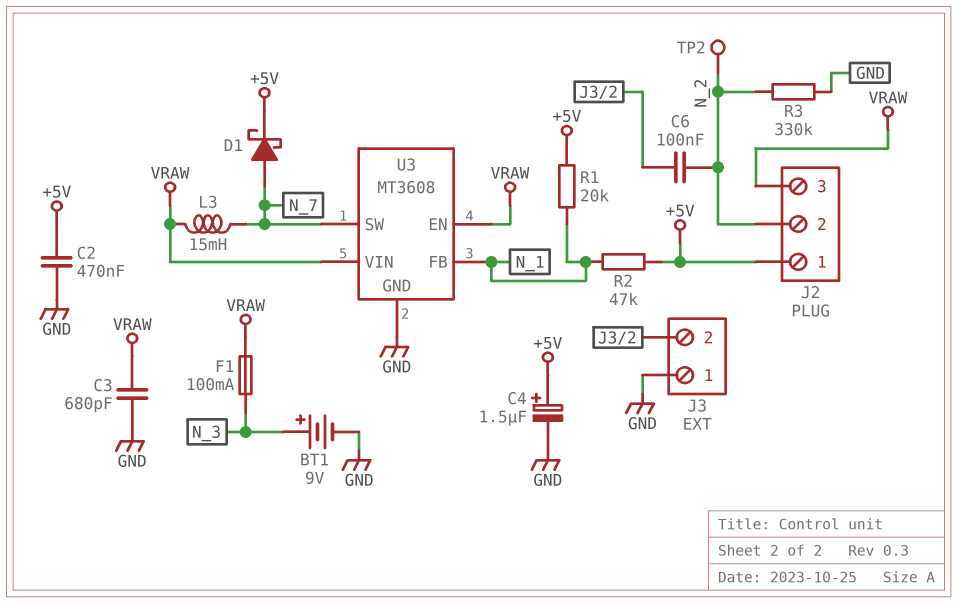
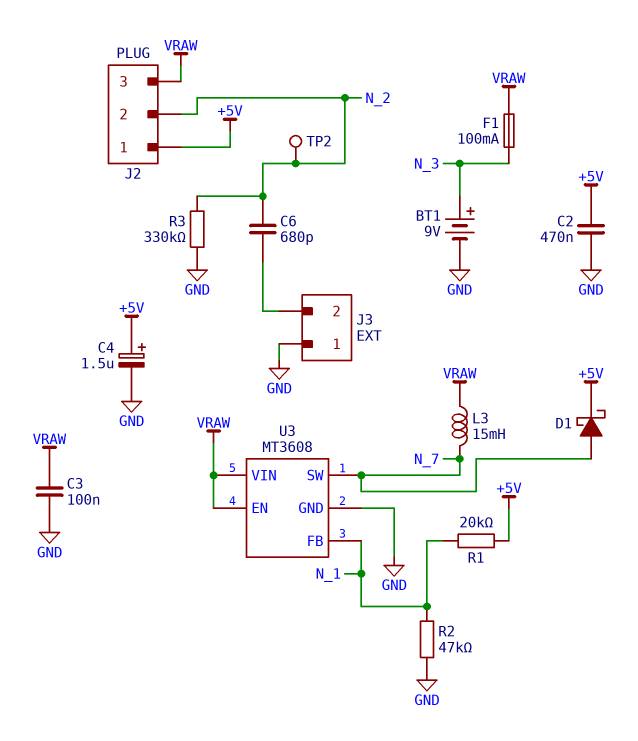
C3: 680pF (GND, VRAW) -> 100nF (GND, VRAW)
C6: 100nF (J3/2, N_2) -> 680pF (J3/2, N_2)
R2: 47k (+5V, N_1) -> 47k (GND, N_1)

